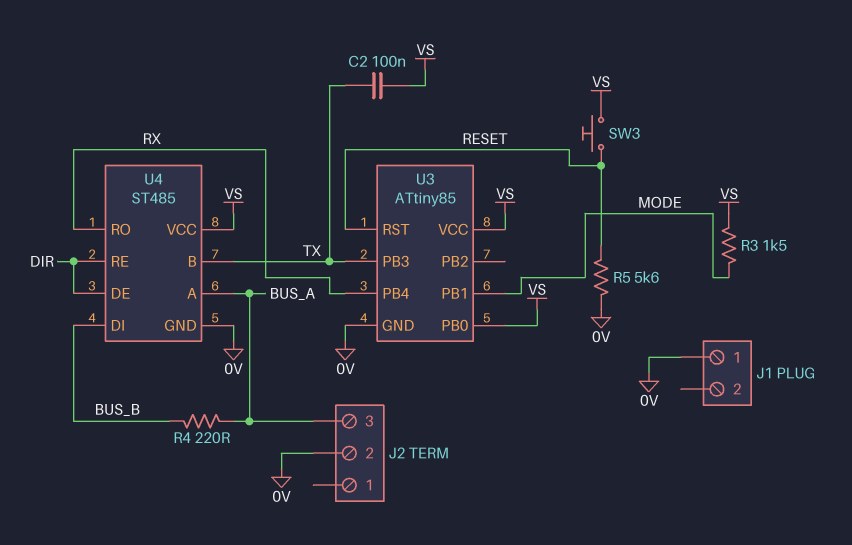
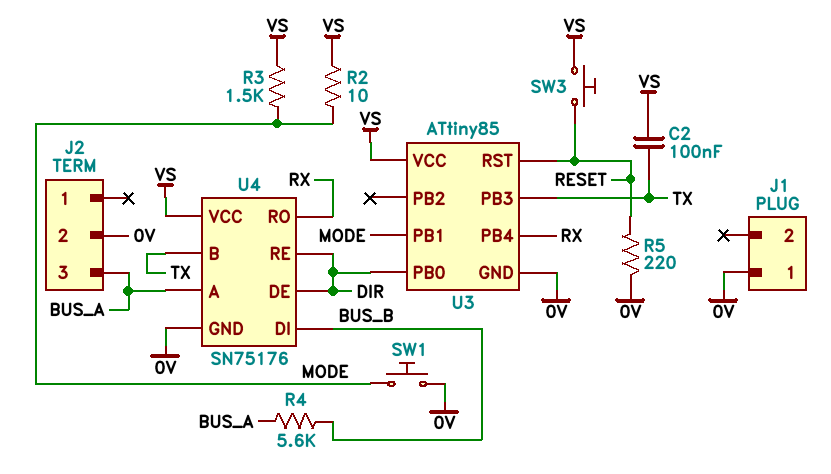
R2: none -> 10 (MODE, VS)
R4: 220 (BUS_A, BUS_B) -> 5.6k (BUS_A, BUS_B)
R5: 5.6k (0V, RESET) -> 220 (0V, RESET)
SW1: none -> button (0V, MODE)
U3 pin PB0: VS -> DIR
U4: ST485 -> SN75176

